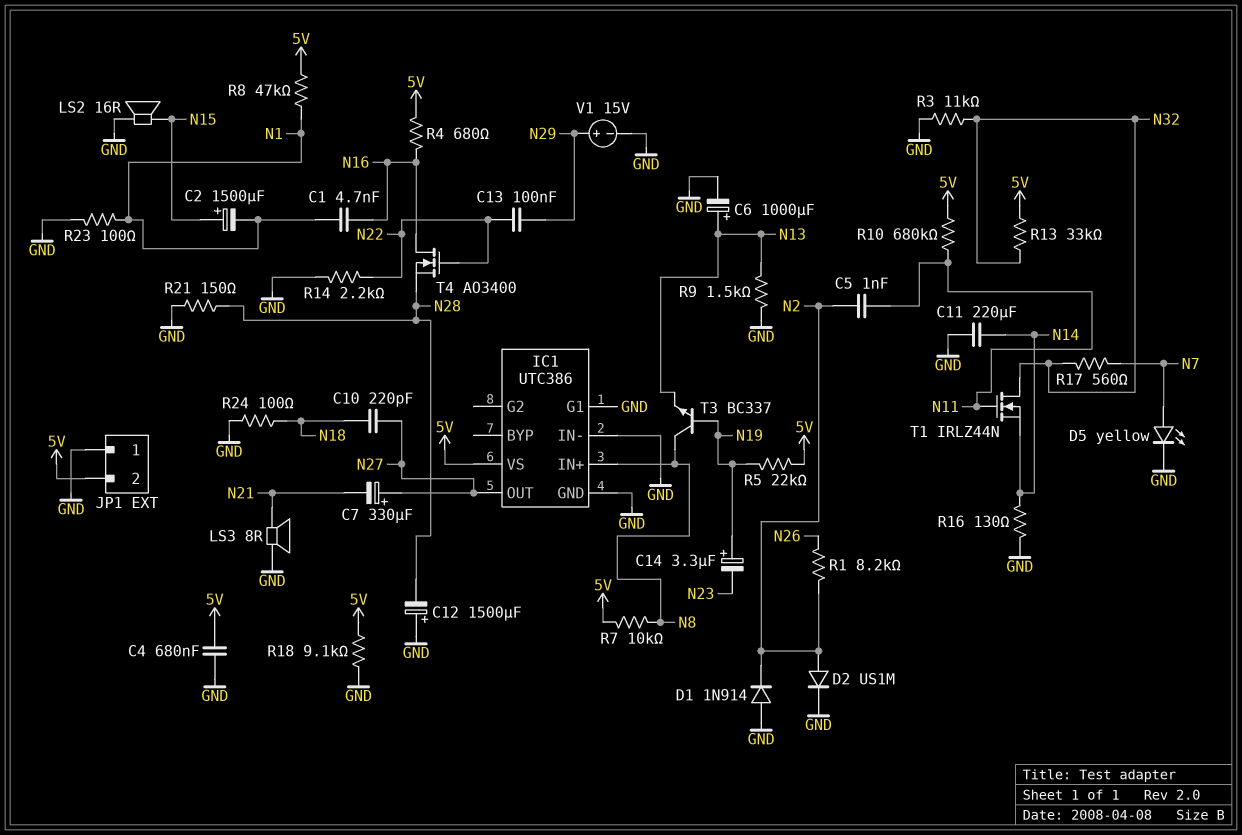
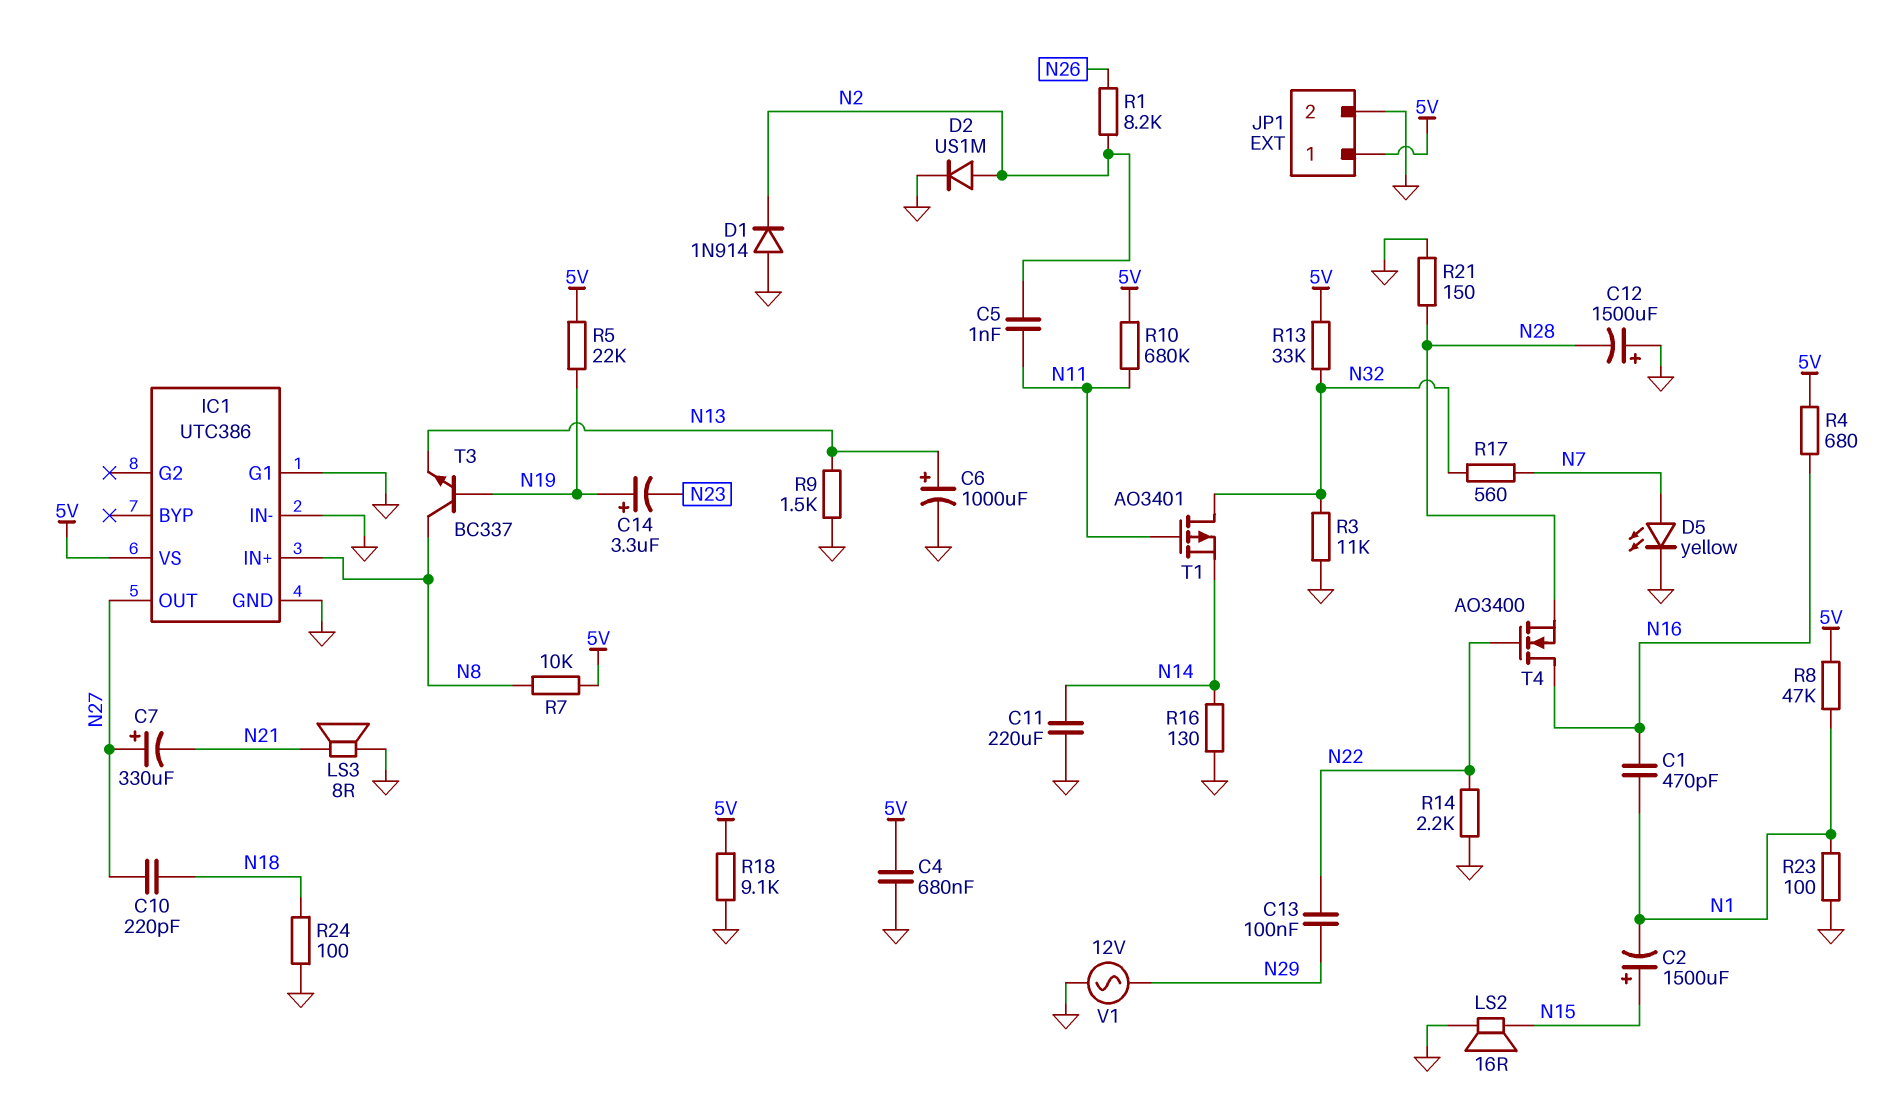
C1: 4.7nF (N1, N16) -> 470pF (N1, N16)
JP1 pin 1: GND -> 5V
JP1 pin 2: 5V -> GND
T1: NMOS IRLZ44N (G N11, D N32, S N14) -> PMOS AO3401 (G N11, D N32, S N14)
V1: 15V (plus N29, minus GND) -> AC 12V (GND, N29)

